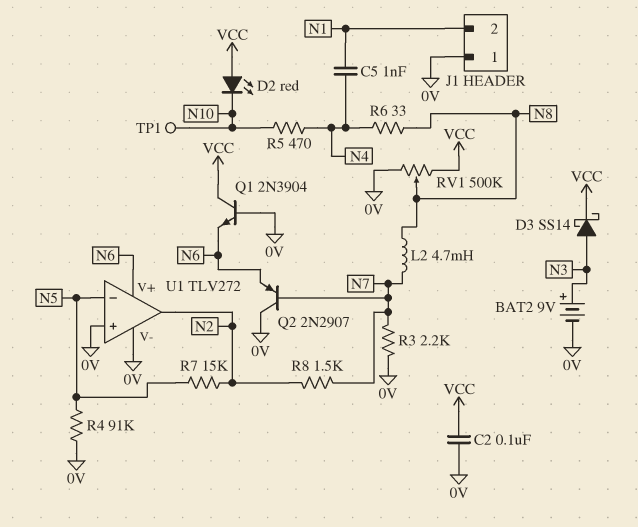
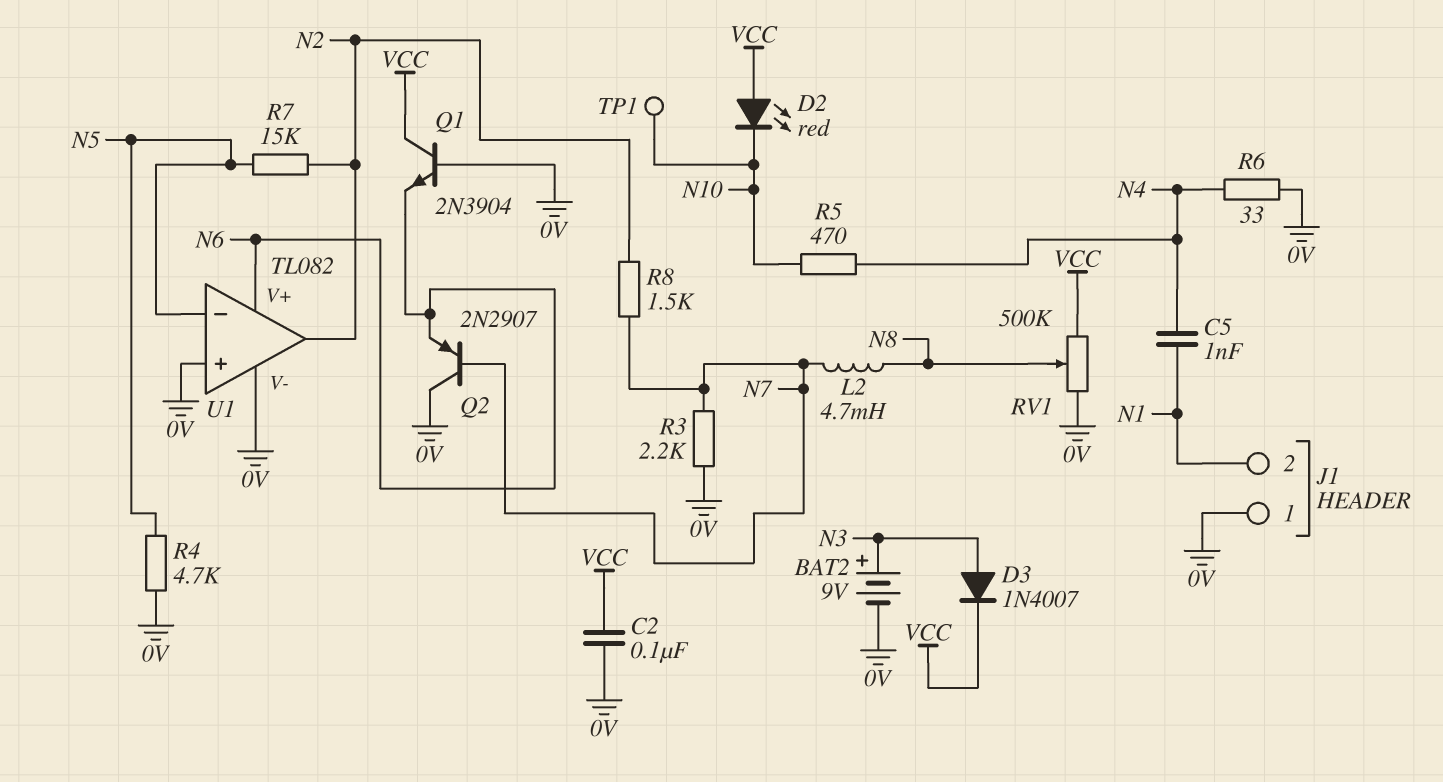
D3: schottky SS14 (A N3, K VCC) -> diode 1N4007 (A N3, K VCC)
R4: 91k (0V, N5) -> 4.7k (0V, N5)
R6: 33 (N4, N8) -> 33 (0V, N4)
U1: TLV272 -> TL082

